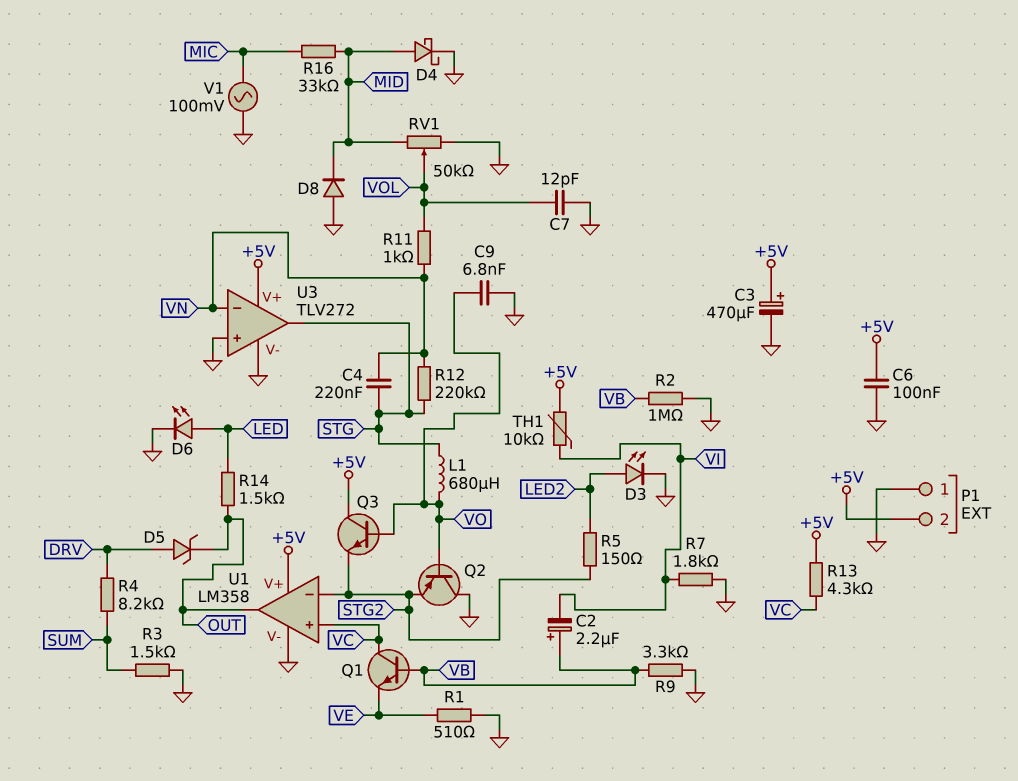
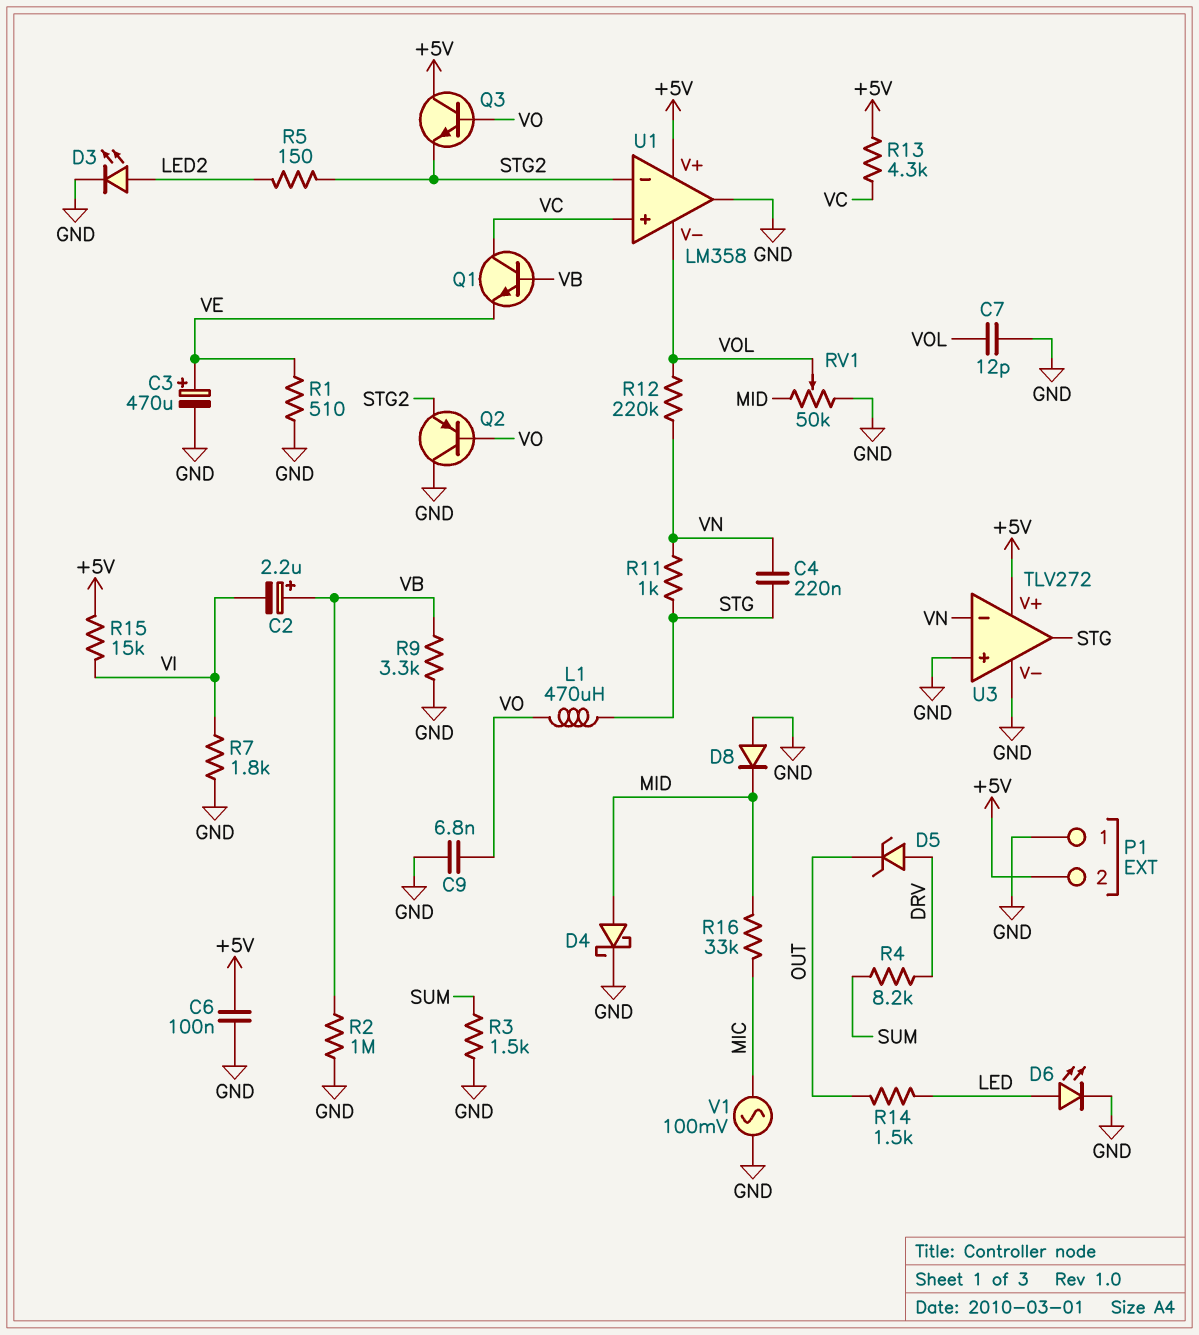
C3: 470uF (plus +5V, minus GND) -> 470uF (plus VE, minus GND)
L1: 680uH (STG, VO) -> 470uH (STG, VO)
R11: 1k (VN, VOL) -> 1k (STG, VN)
R12: 220k (STG, VN) -> 220k (VN, VOL)
R15: none -> 15k (+5V, VI)
TH1: 10k (+5V, VI) -> none
U1 pin V-: GND -> VOL
U1 pin out: OUT -> GND

